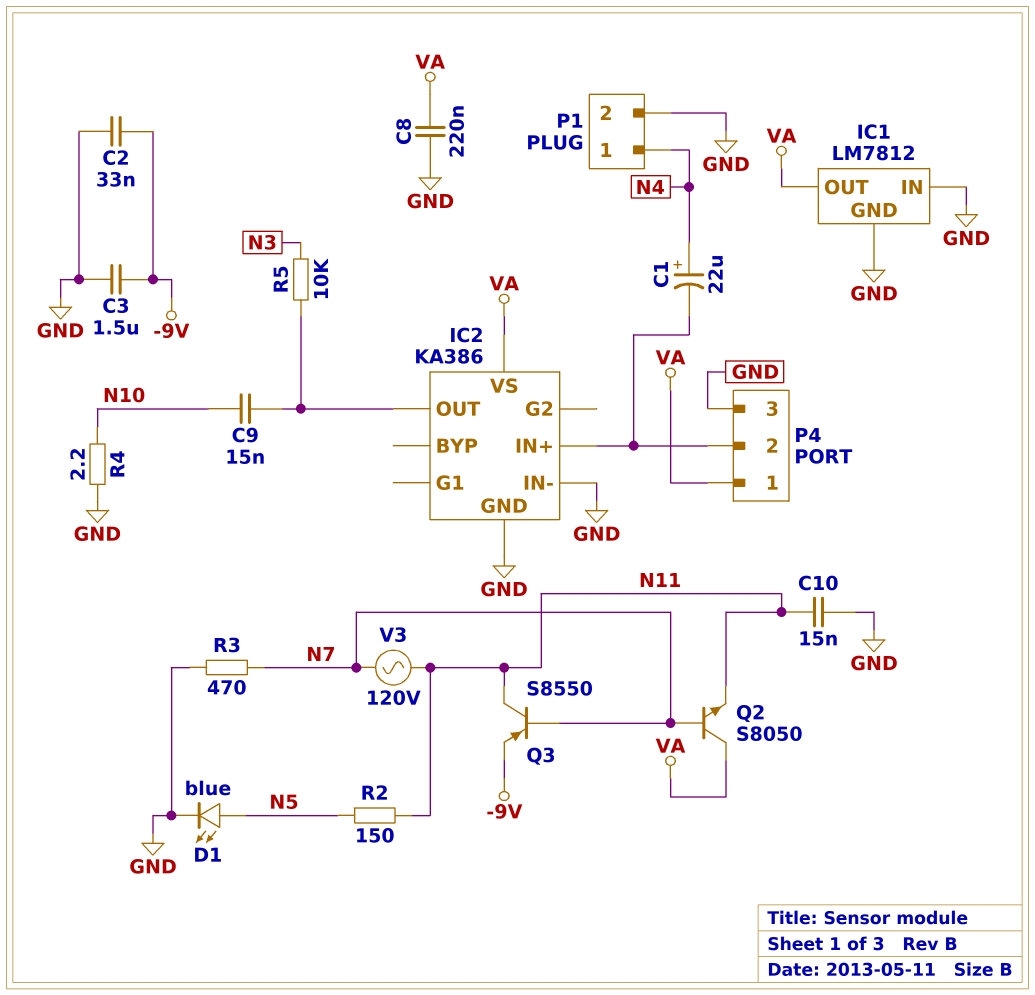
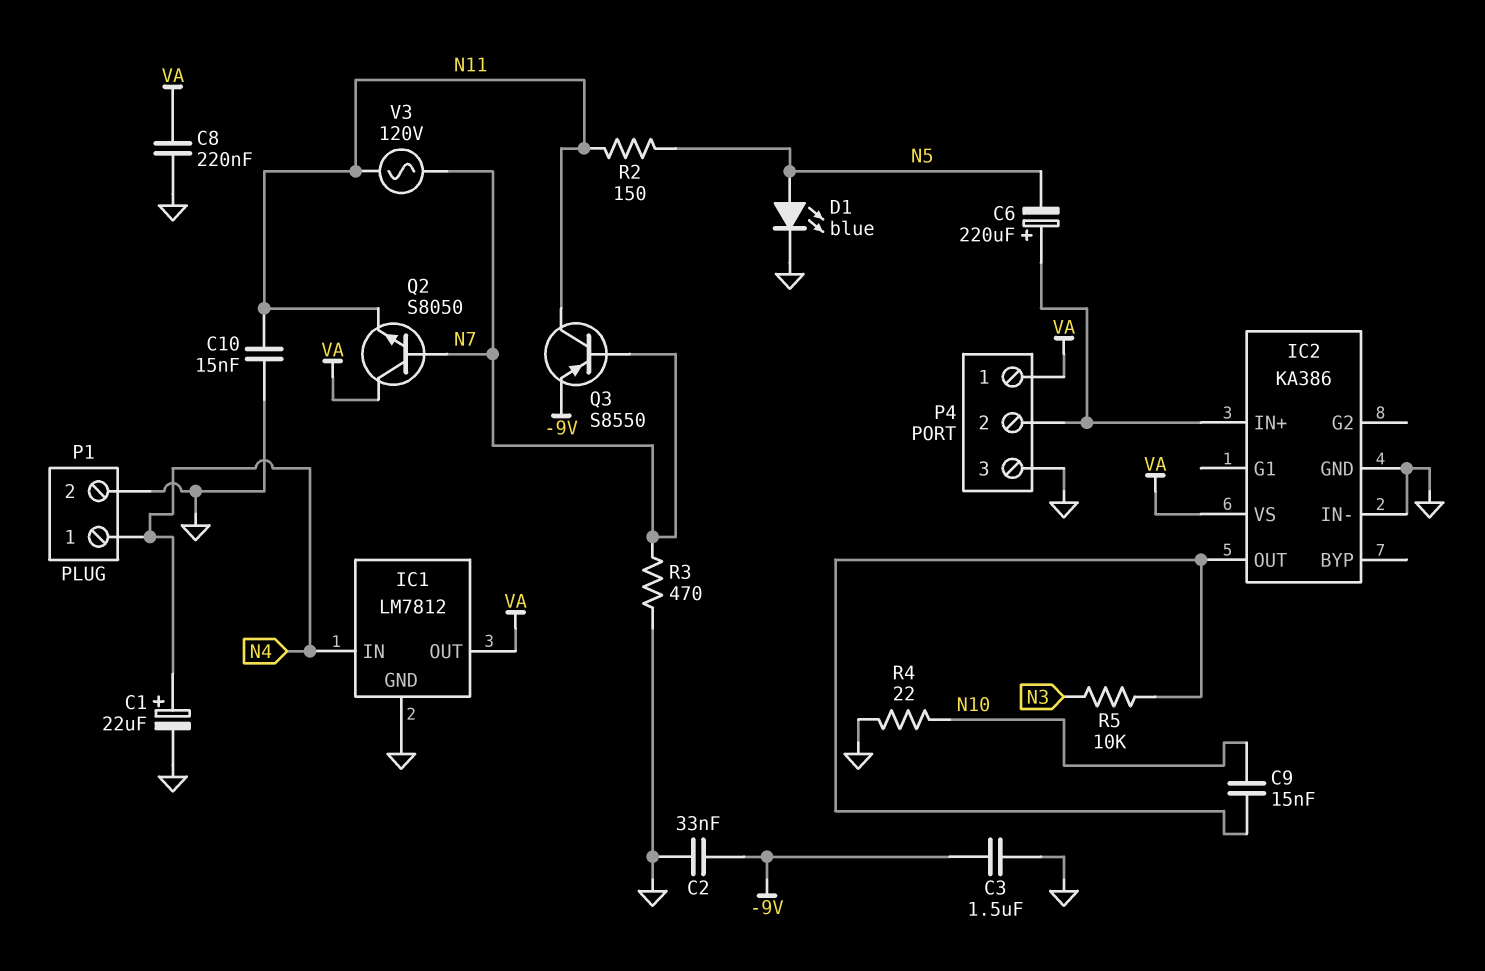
C1: 22uF (plus N4, minus IC2/IN+) -> 22uF (plus N4, minus GND)
C6: none -> 220uF (plus IC2/IN+, minus N5)
IC1 pin IN: GND -> N4
R4: 2.2 (GND, N10) -> 22 (GND, N10)

